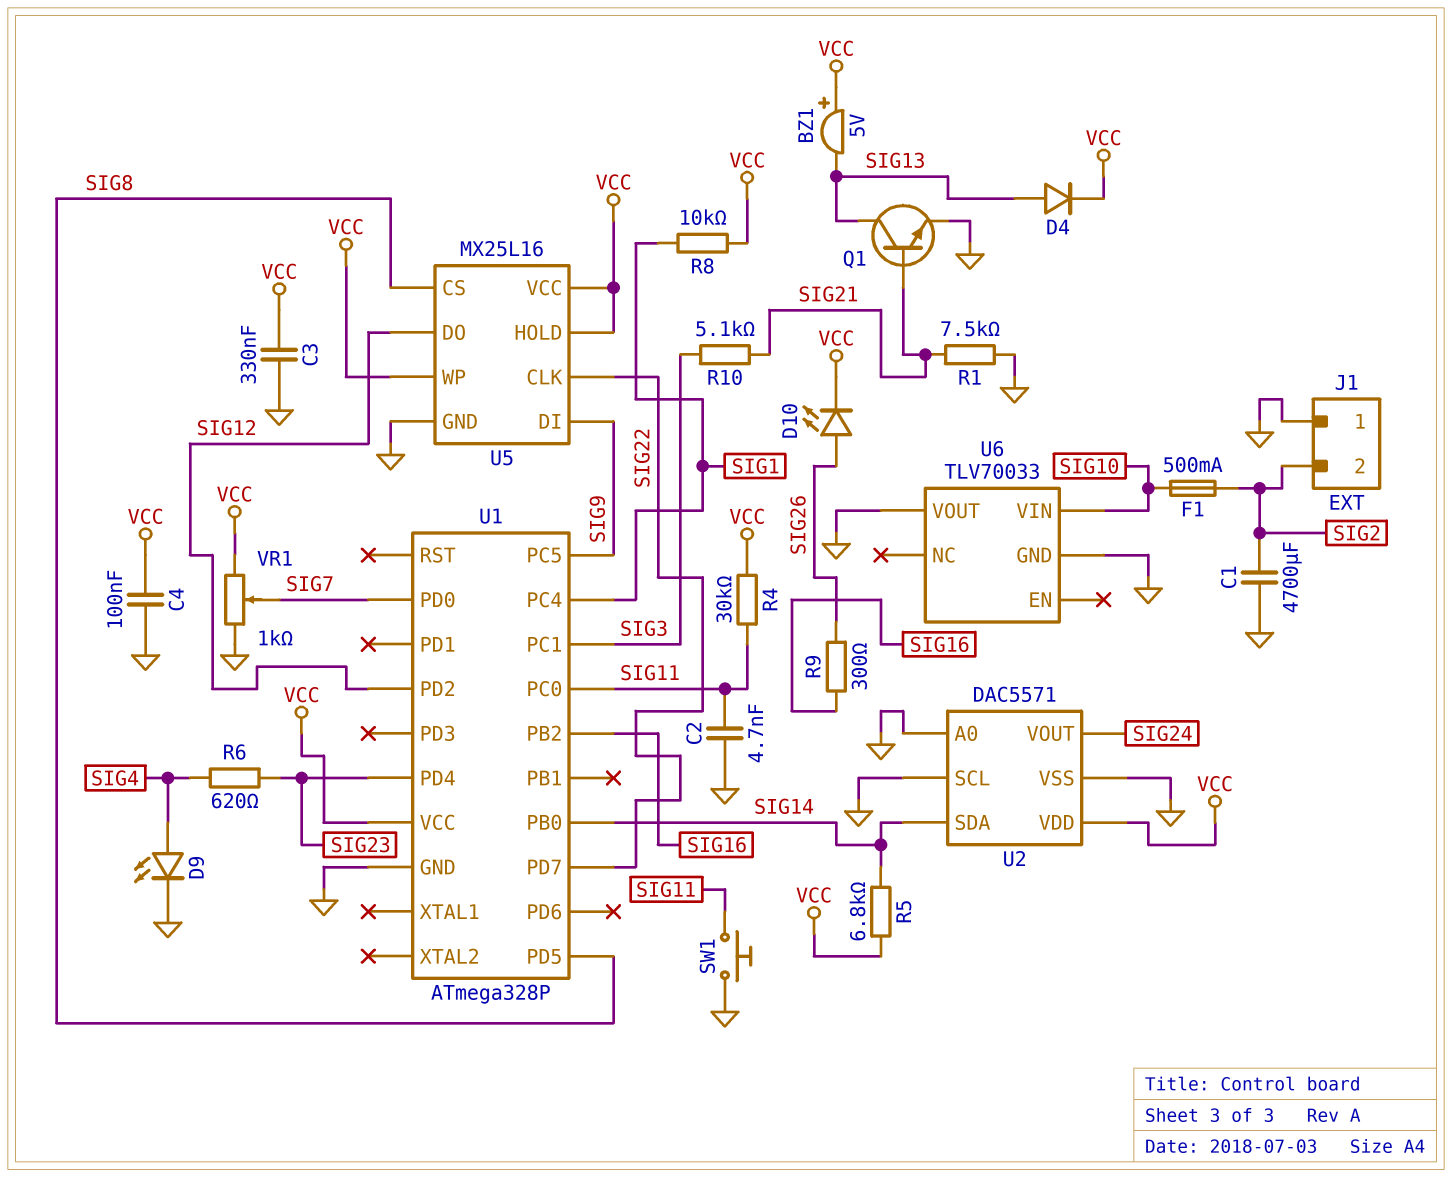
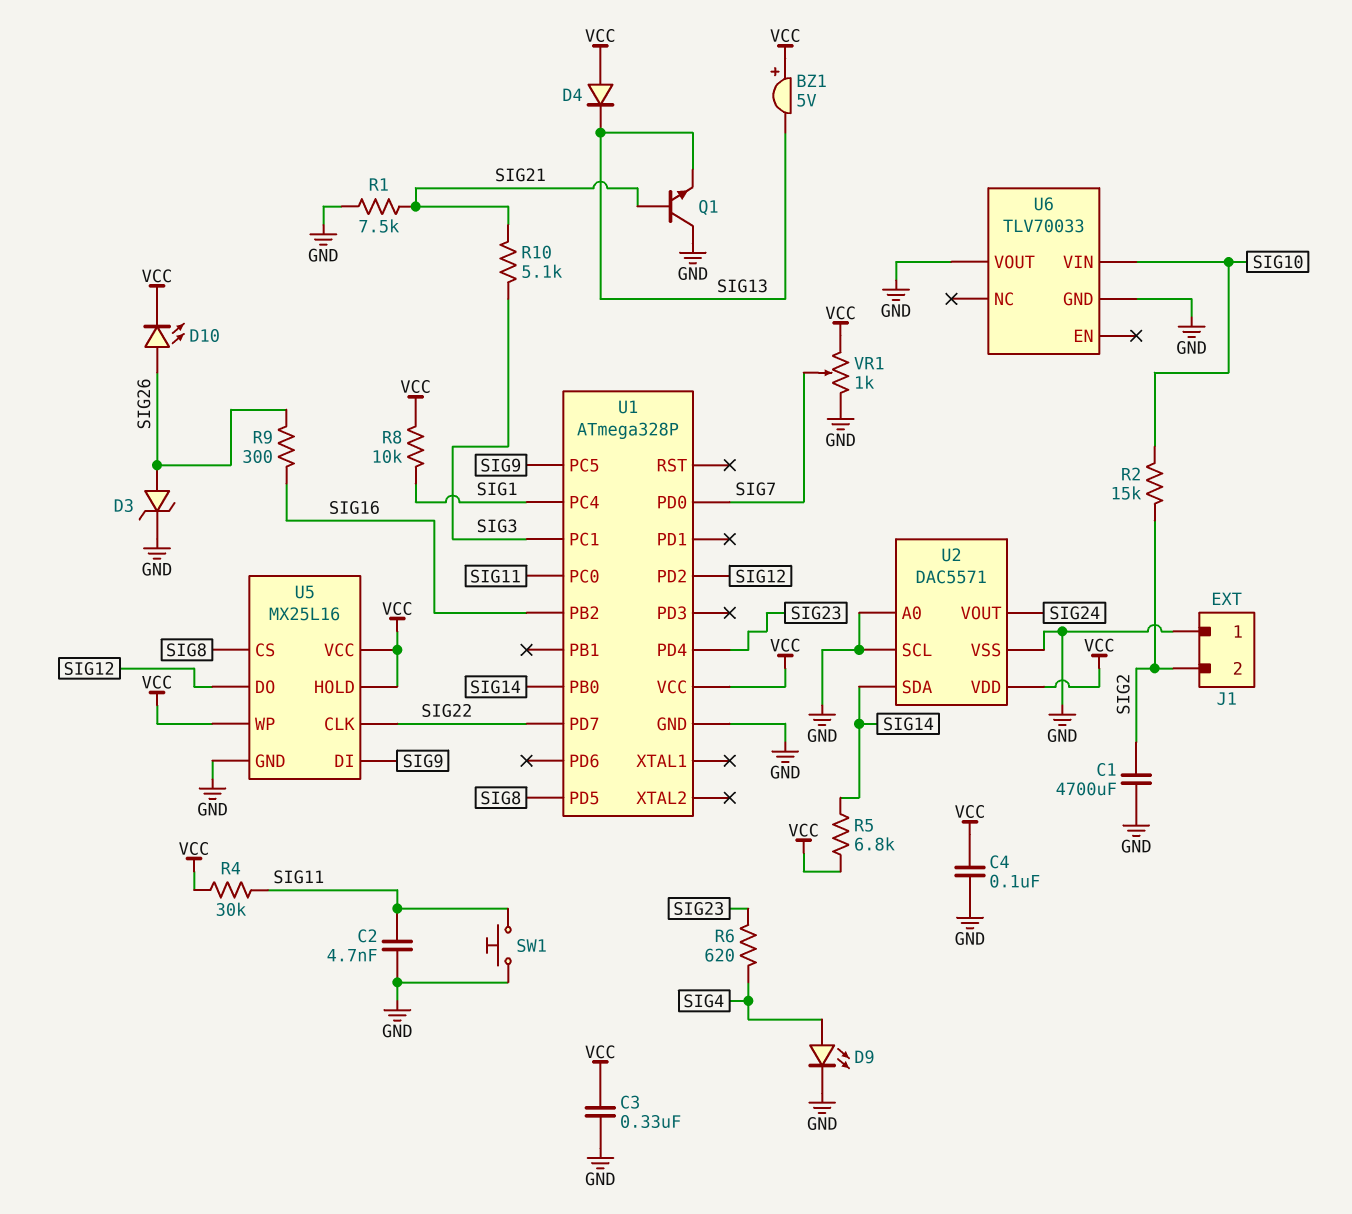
D3: none -> zener (A SIG26, K GND)
D4: diode (A SIG13, K VCC) -> diode (A VCC, K SIG13)
F1: 500mA (SIG2, SIG10) -> none
Q1: NPN (B SIG21, C SIG13, E GND) -> NPN (B SIG21, C GND, E SIG13)
R2: none -> 15k (SIG2, SIG10)

